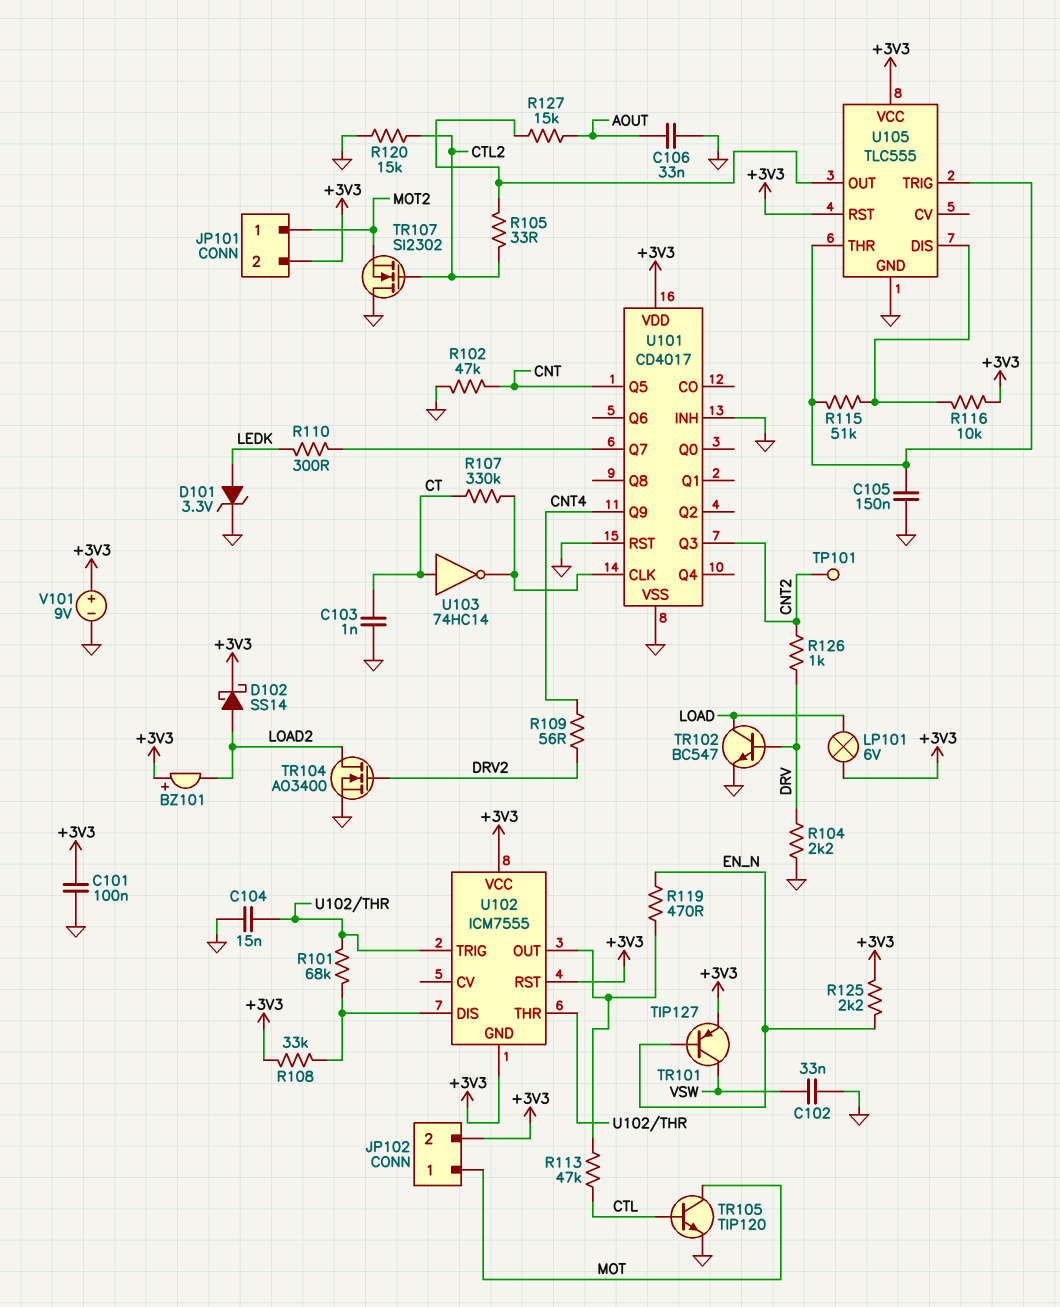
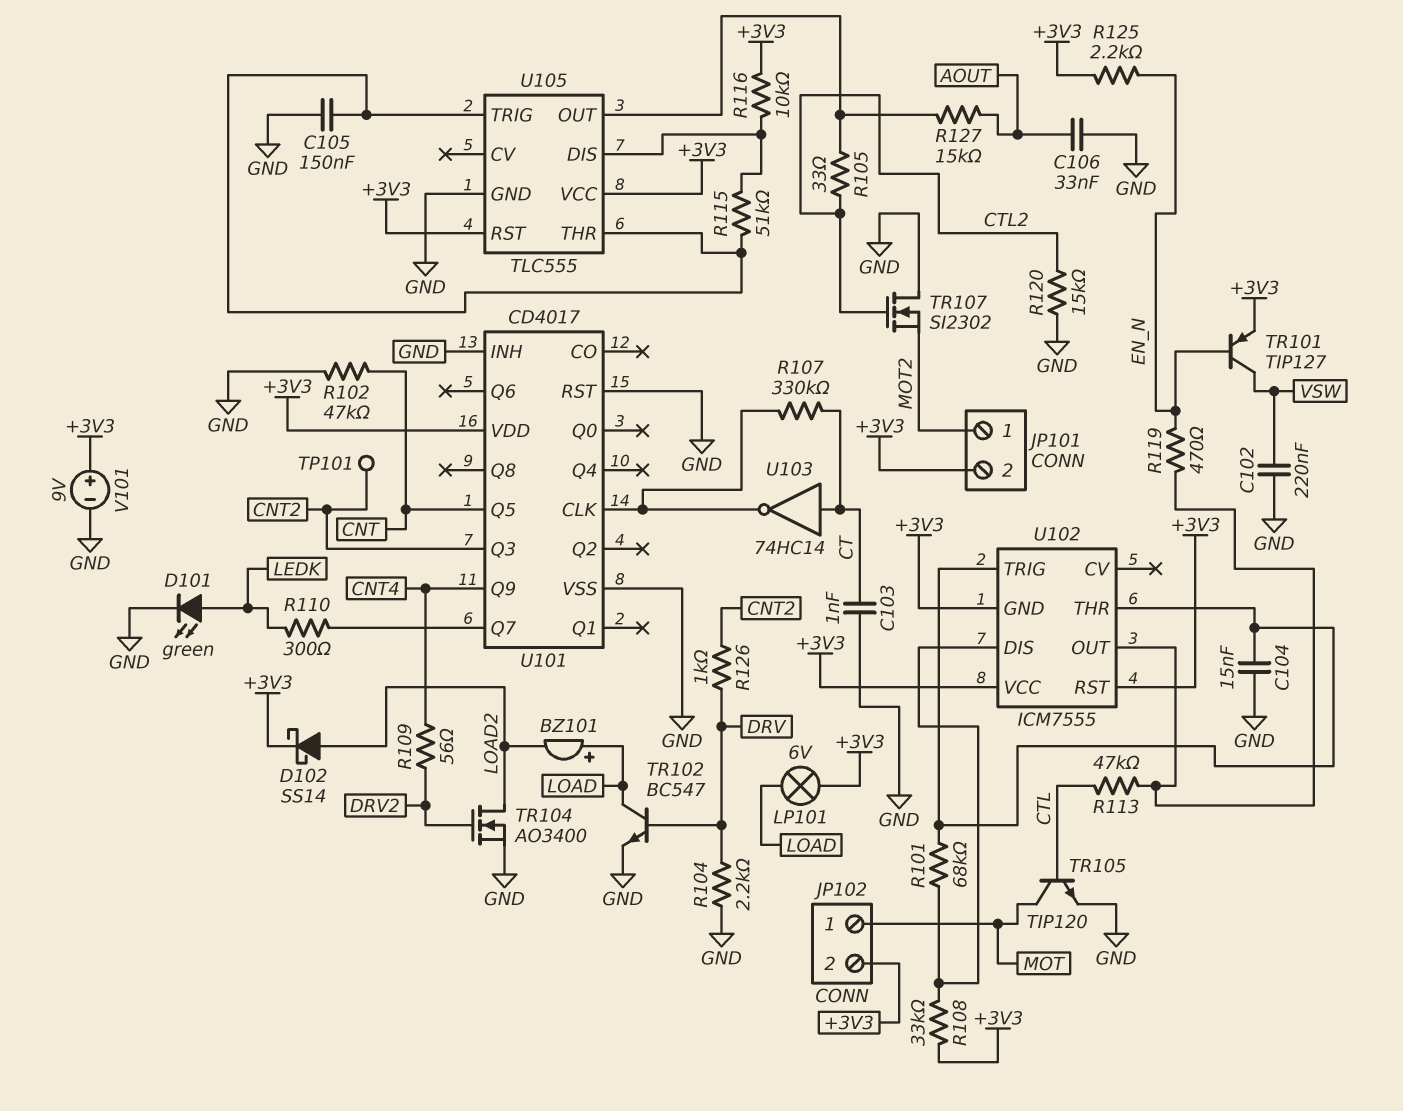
BZ101: buzzer (plus +3V3, minus LOAD2) -> buzzer (plus LOAD, minus LOAD2)
C101: 100nF (+3V3, GND) -> none
C102: 33nF (GND, VSW) -> 220nF (GND, VSW)
D101: zener 3.3V (A LEDK, K GND) -> LED green (A LEDK, K GND)

